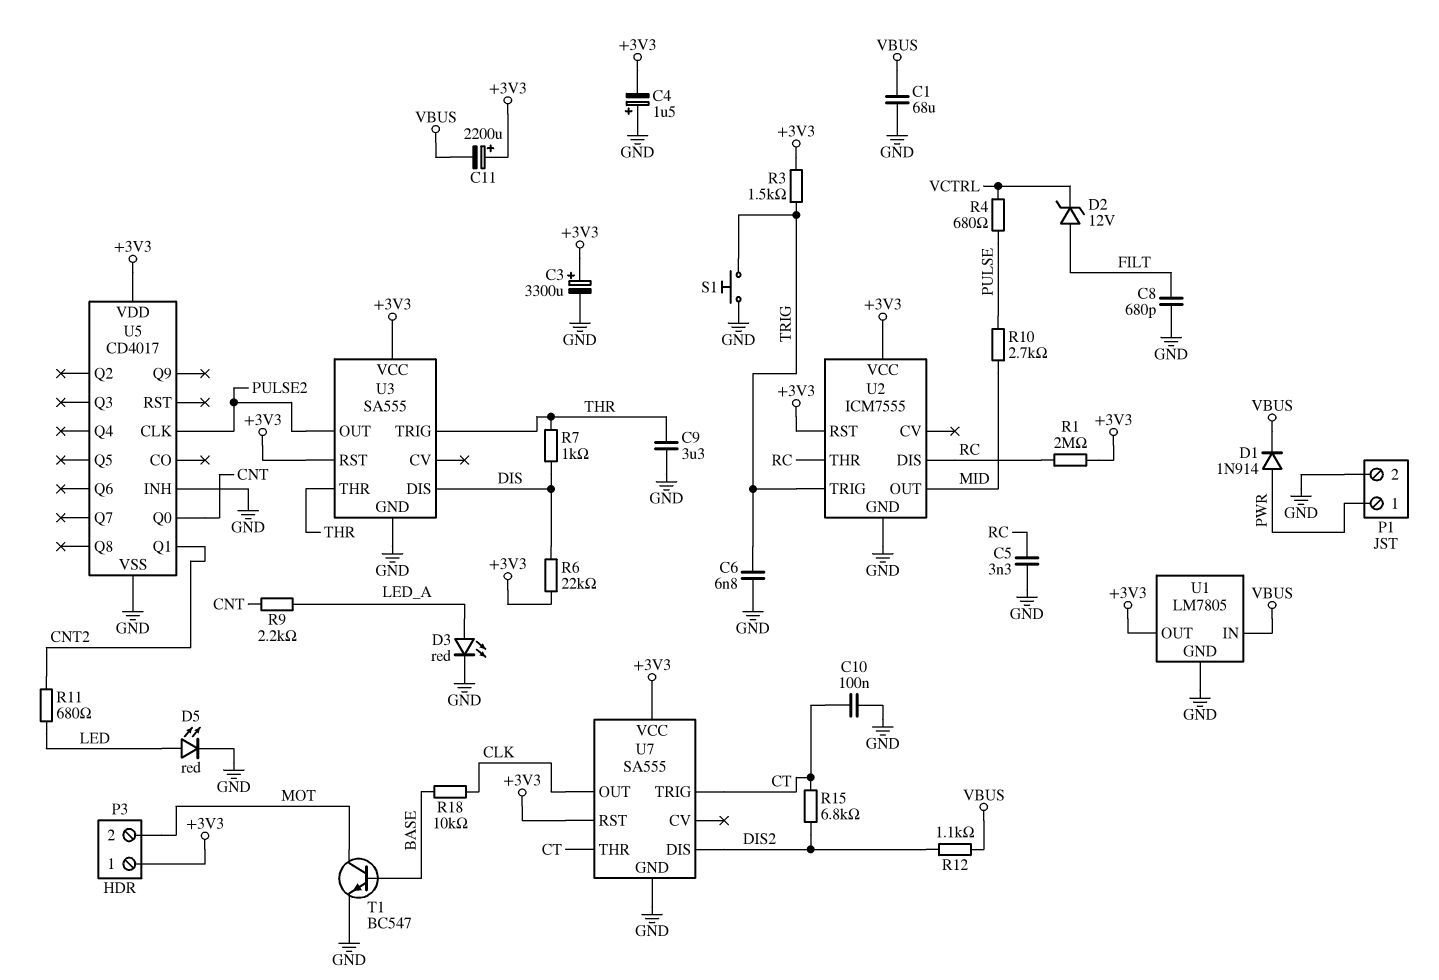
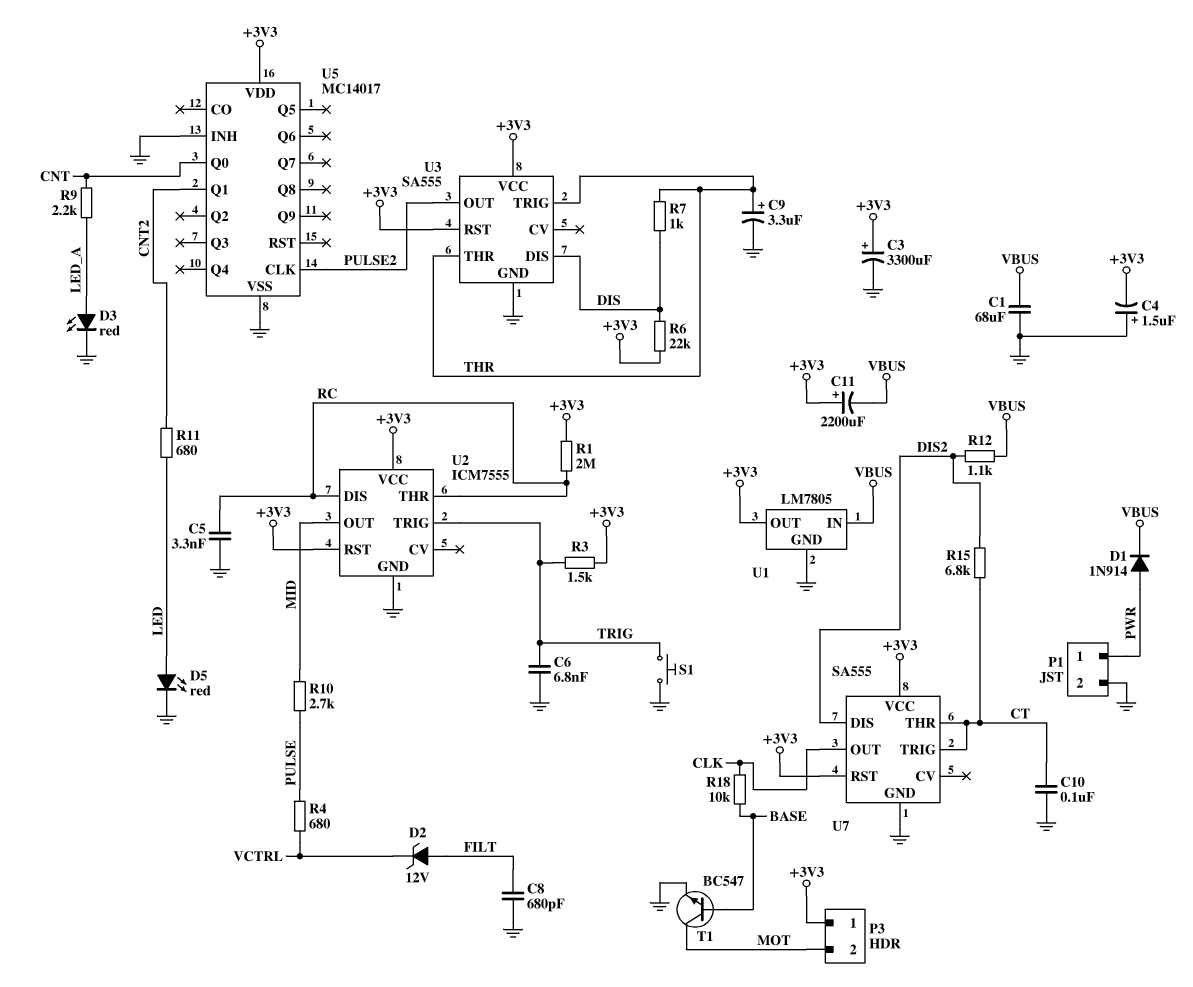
C9: 3.3uF (GND, THR) -> 3.3uF (plus THR, minus GND)
U5: CD4017 -> MC14017

